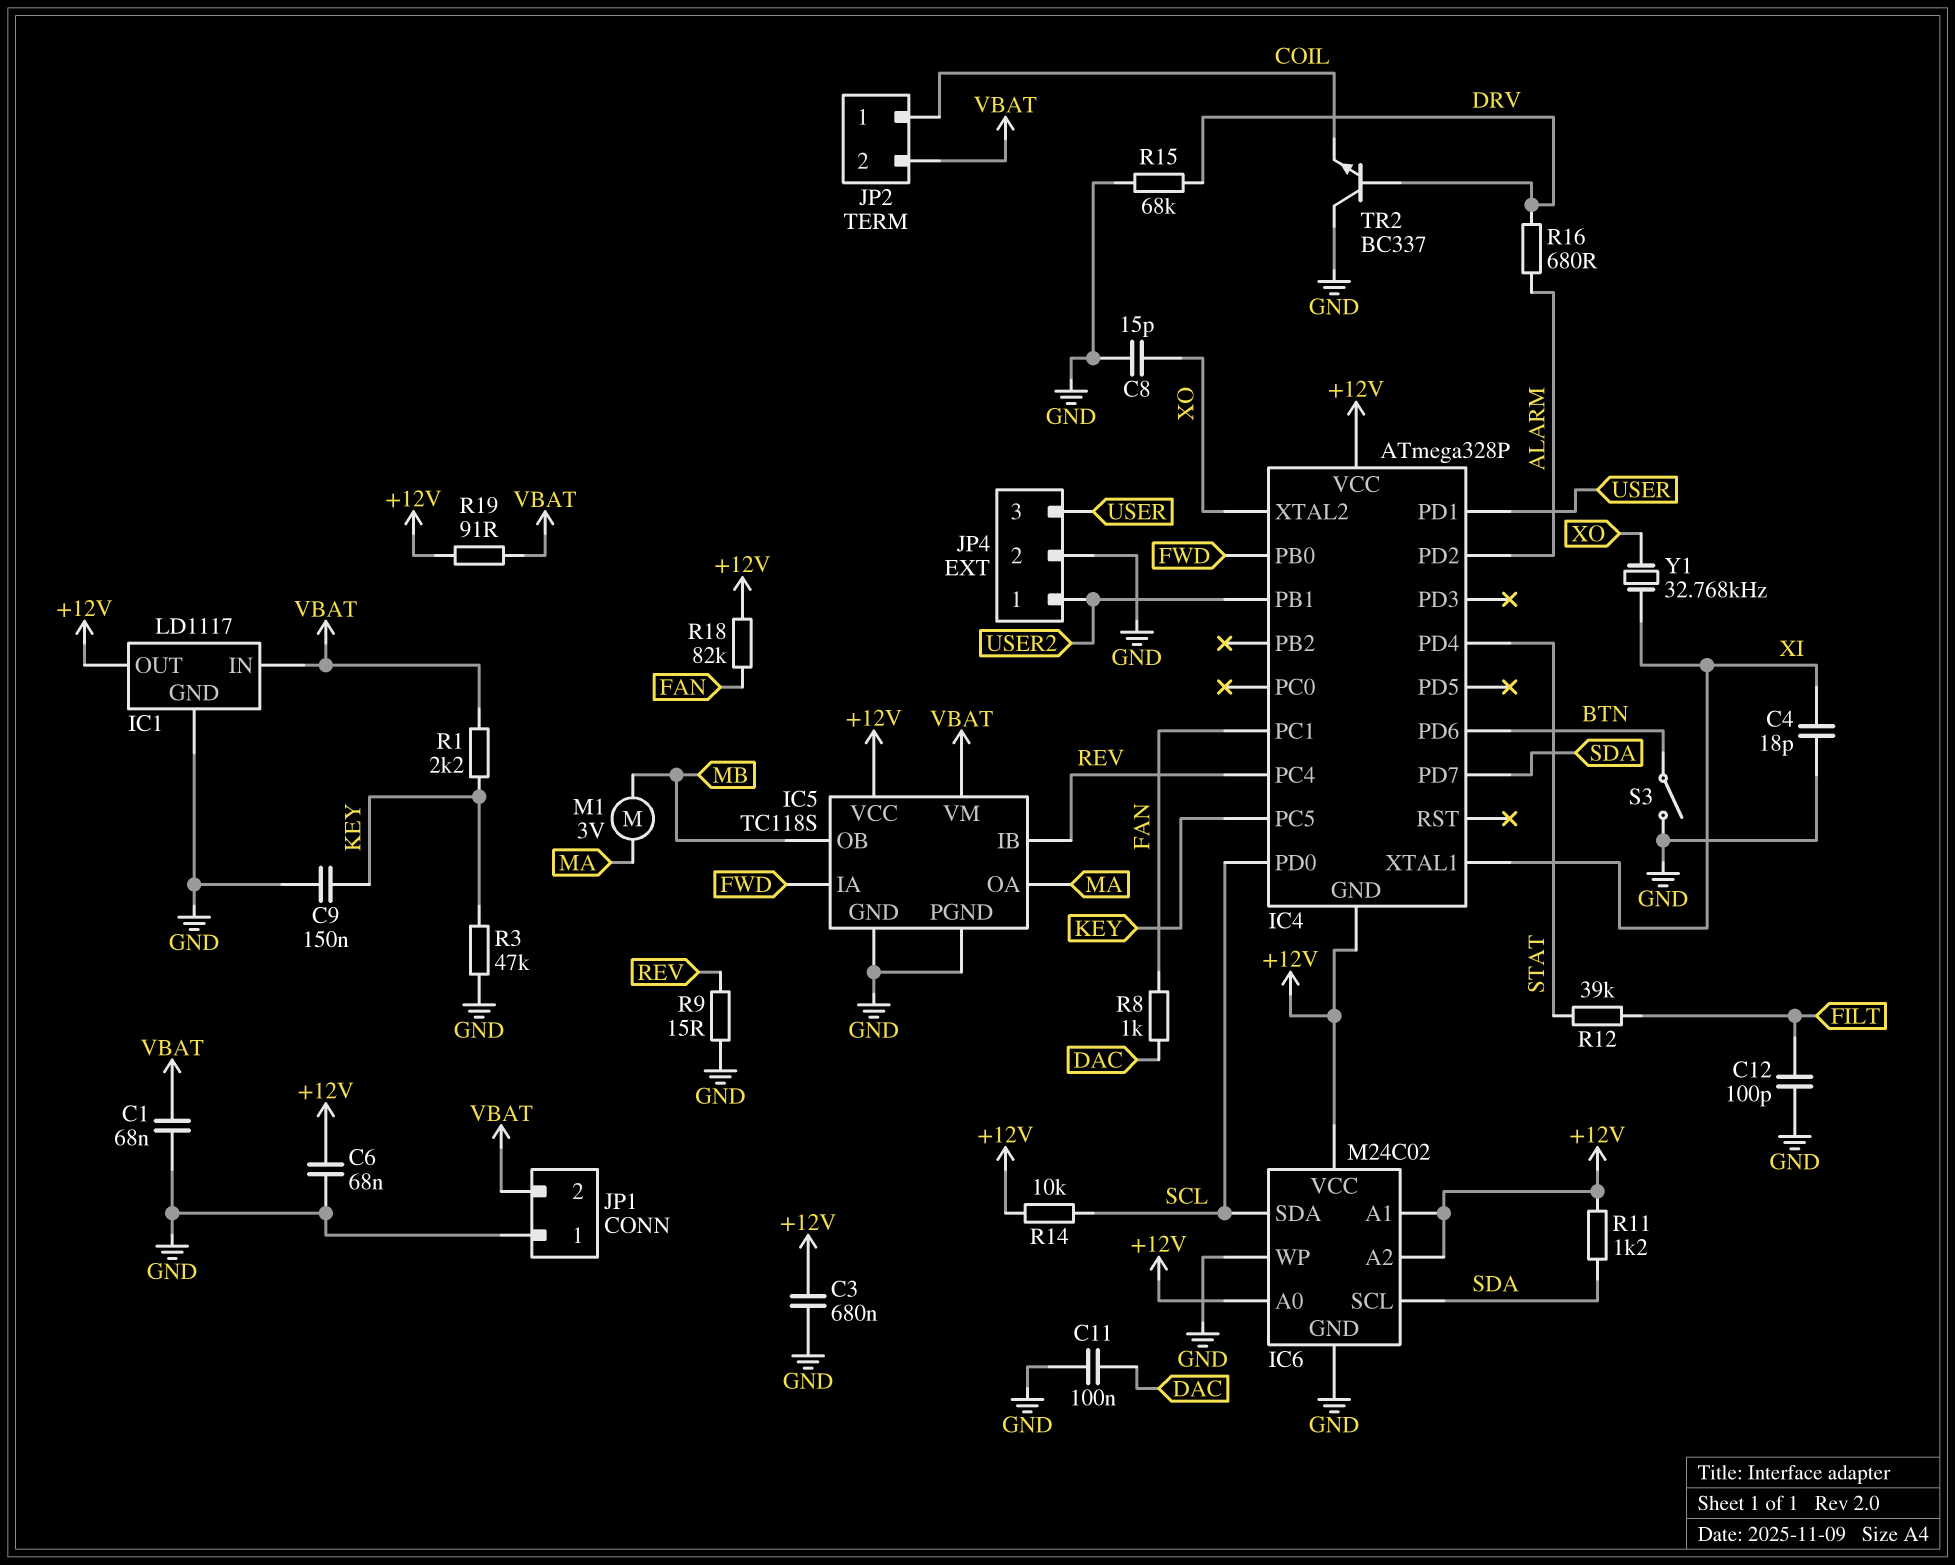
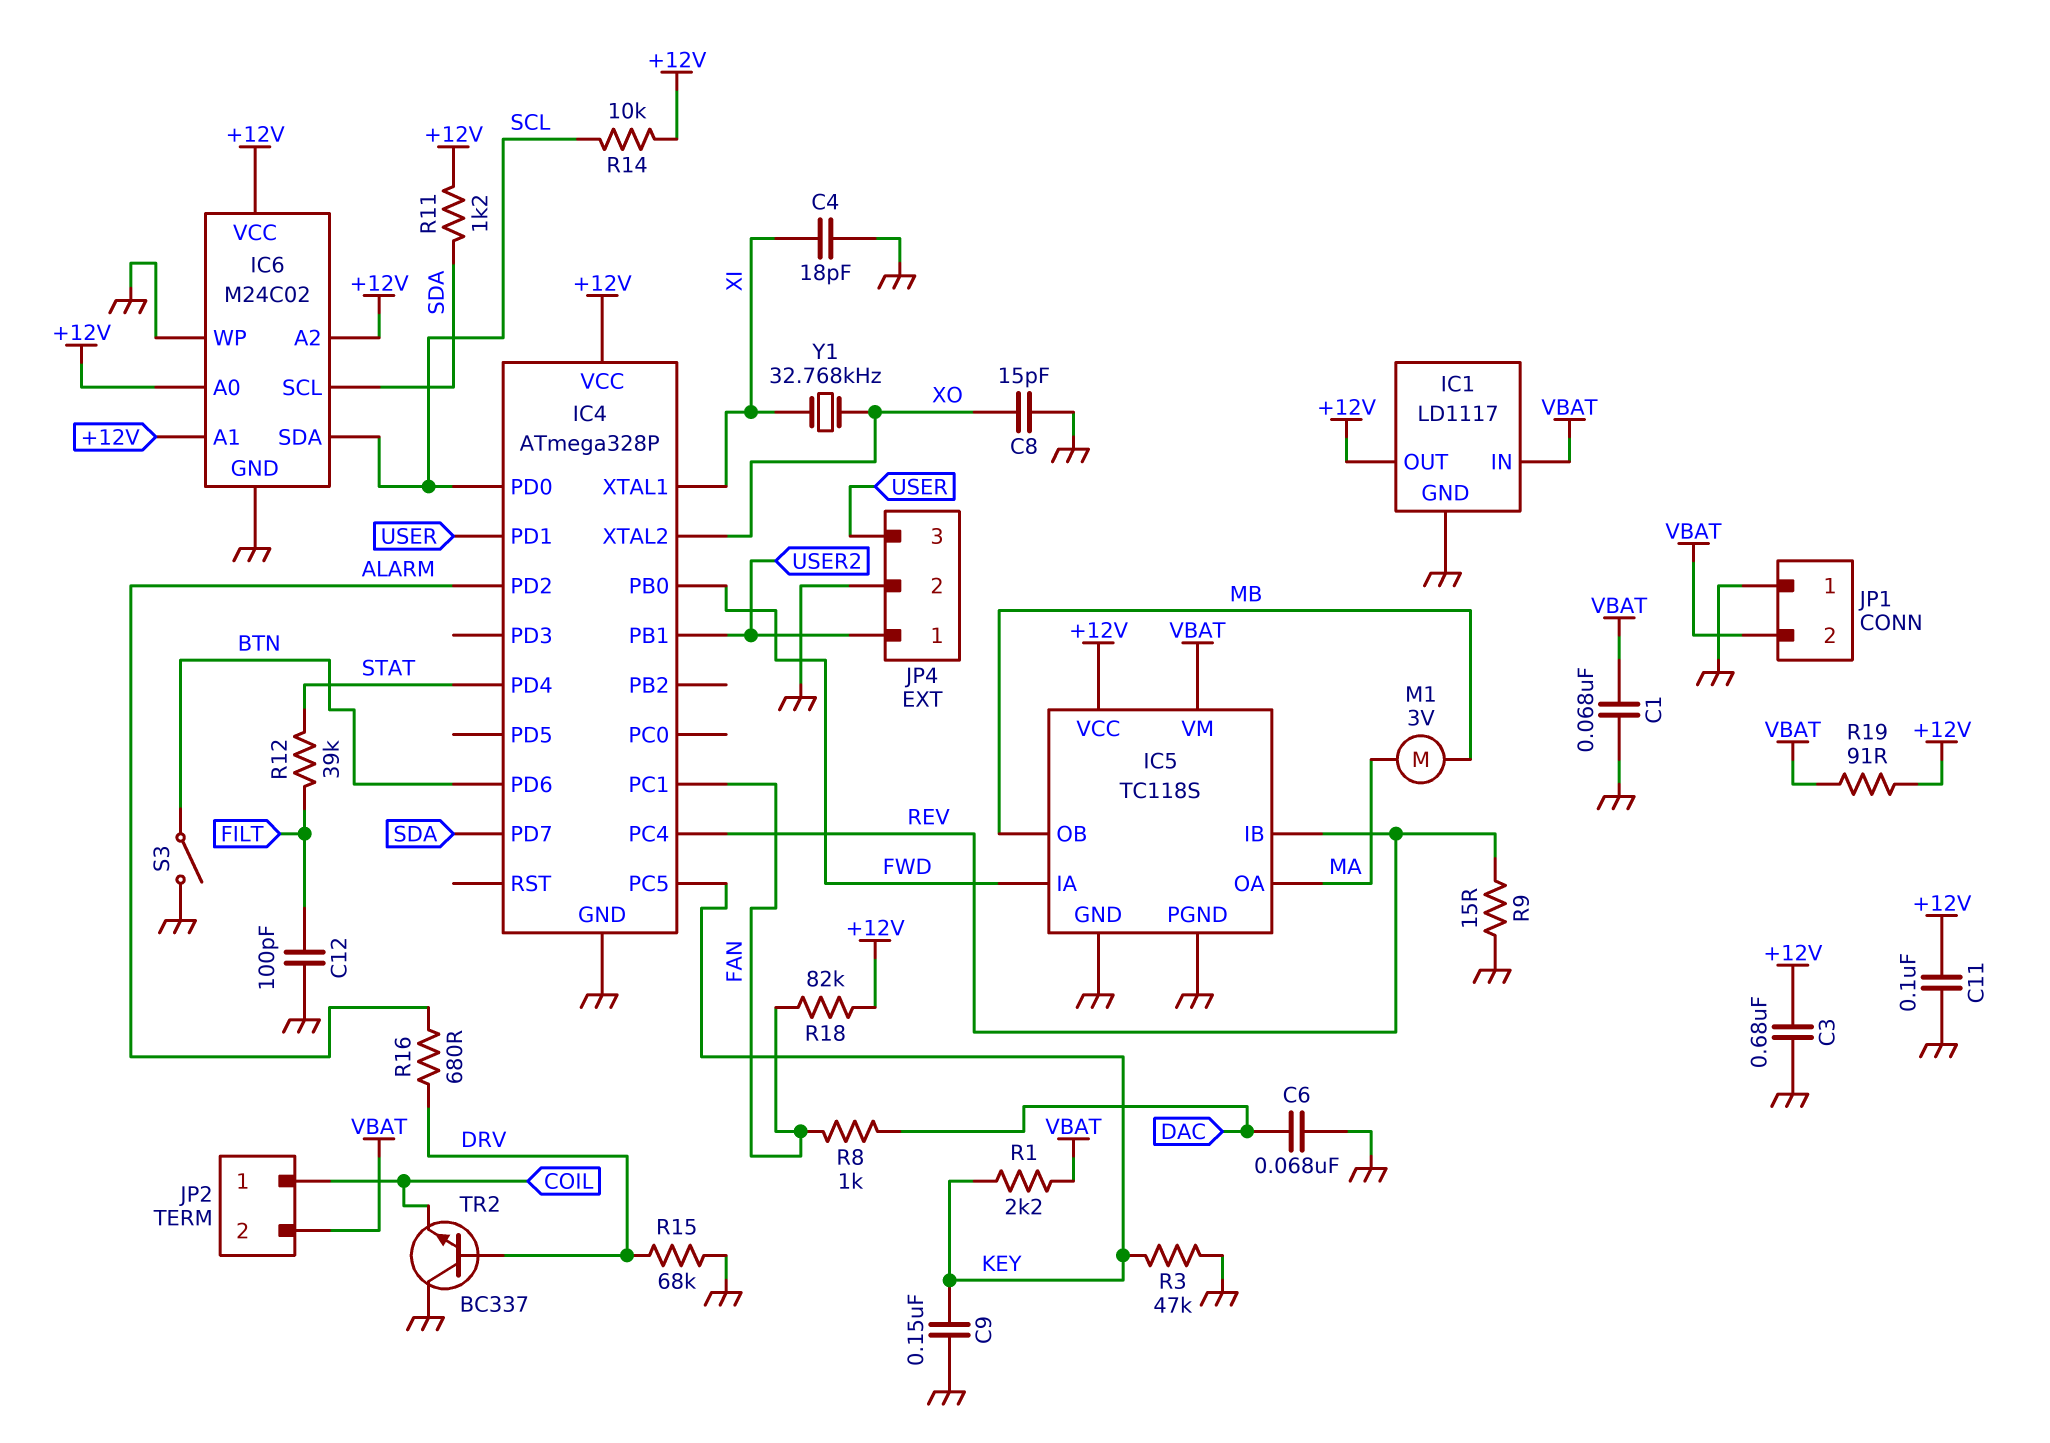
C6: 68nF (+12V, GND) -> 68nF (DAC, GND)
C11: 100nF (DAC, GND) -> 100nF (+12V, GND)
IC4 pin GND: +12V -> GND

